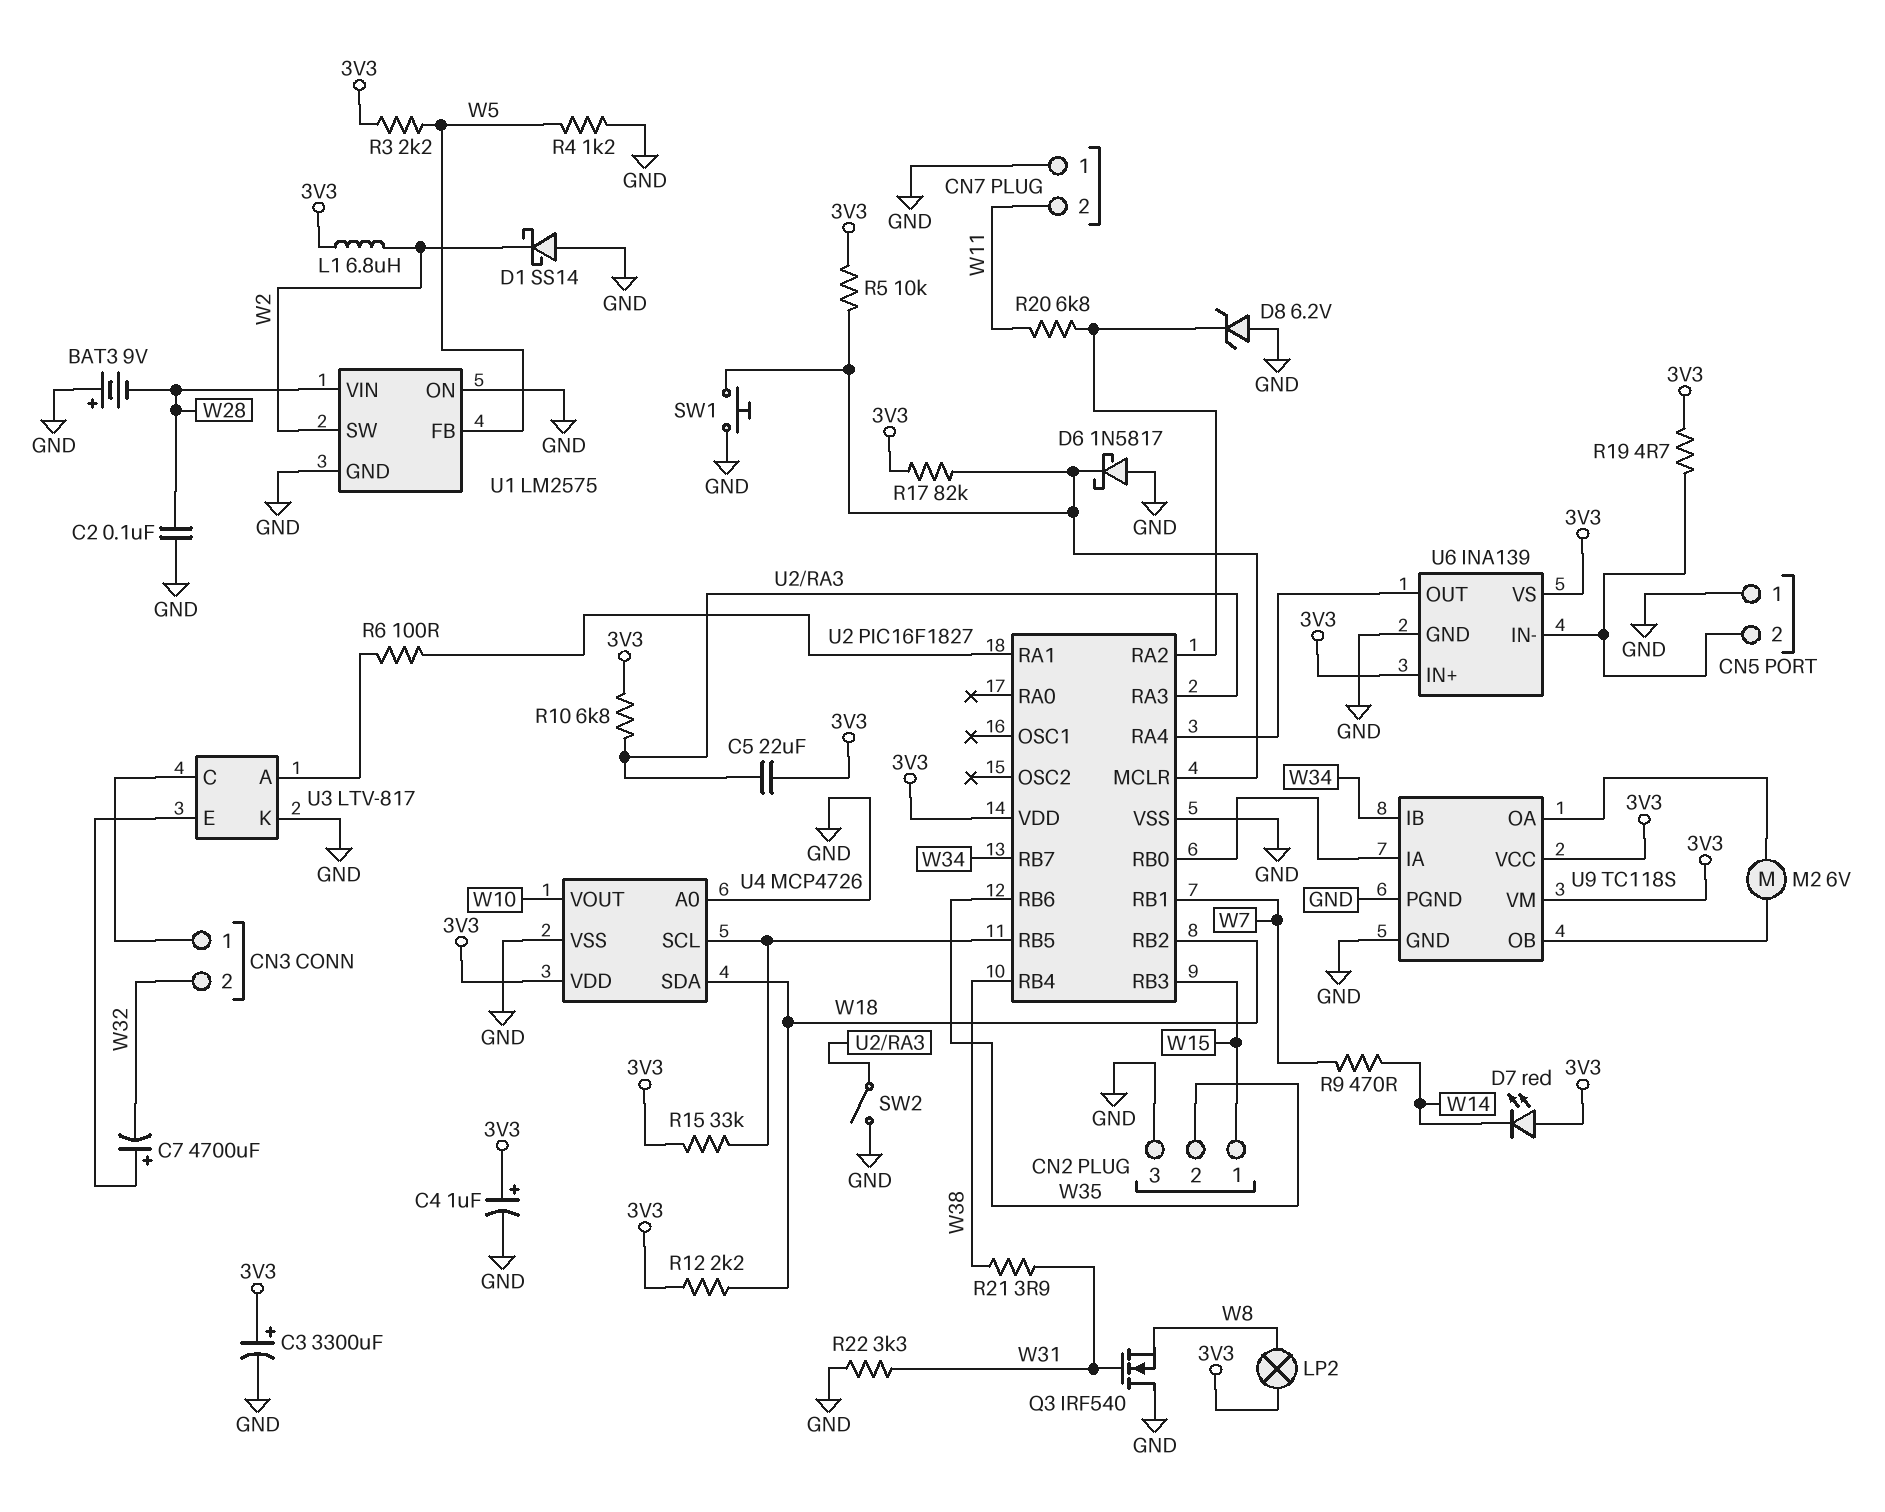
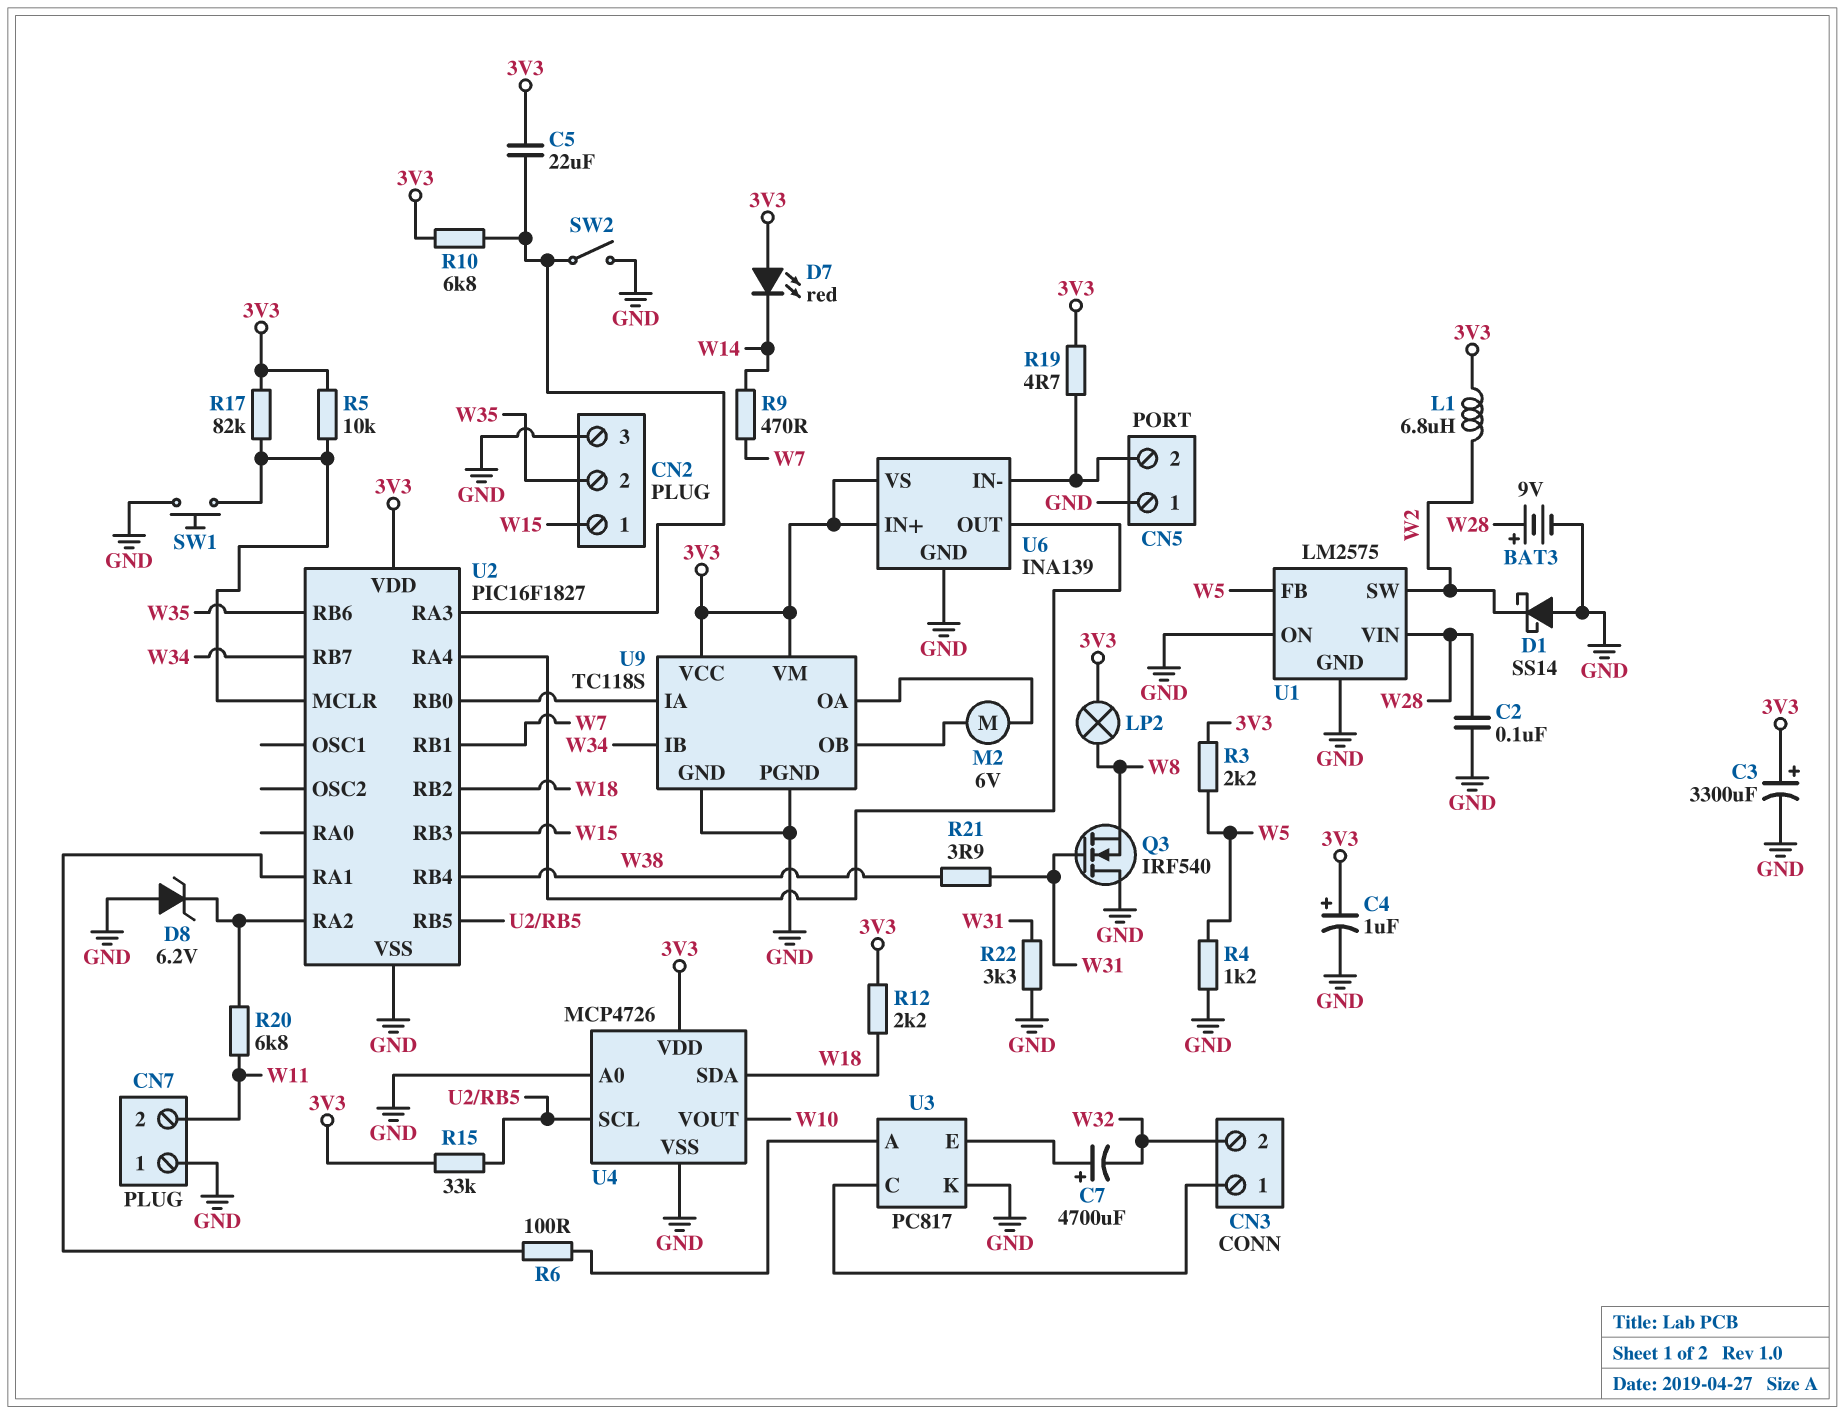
BAT3: 9V (plus GND, minus W28) -> 9V (plus W28, minus GND)
D6: schottky 1N5817 (A GND, K U2/MCLR) -> none
U3: LTV-817 -> PC817

